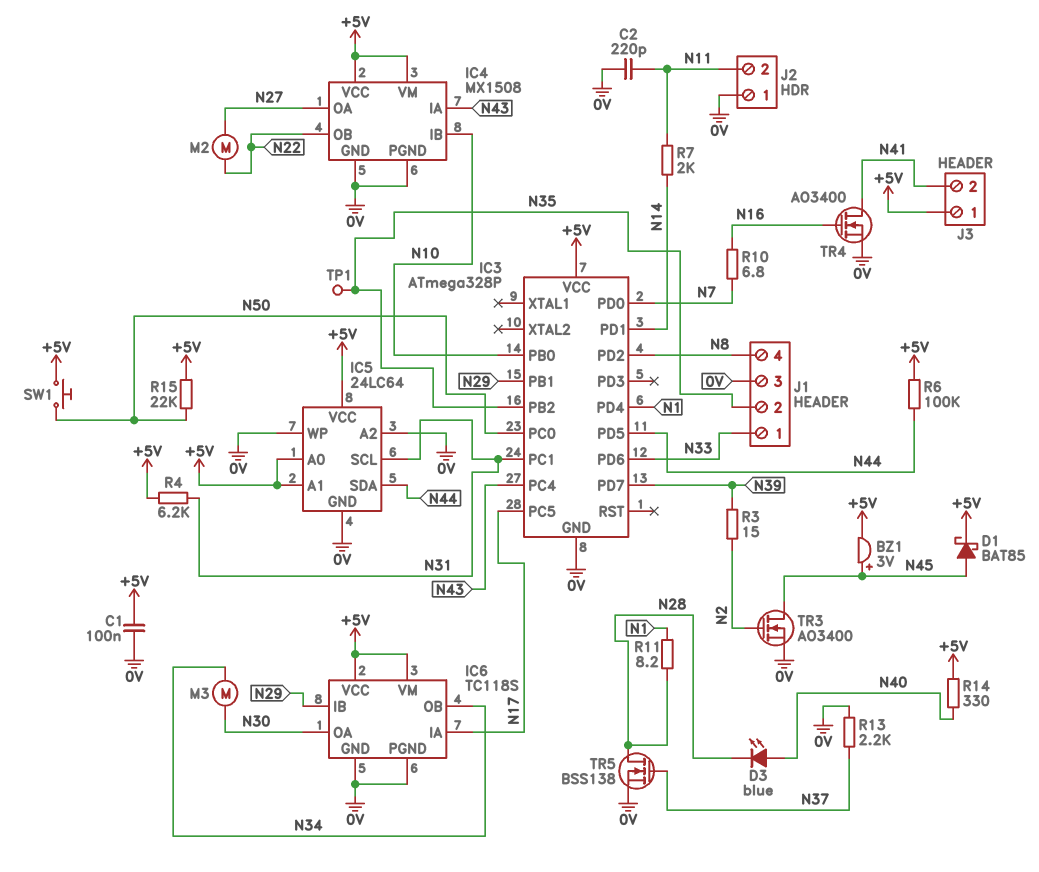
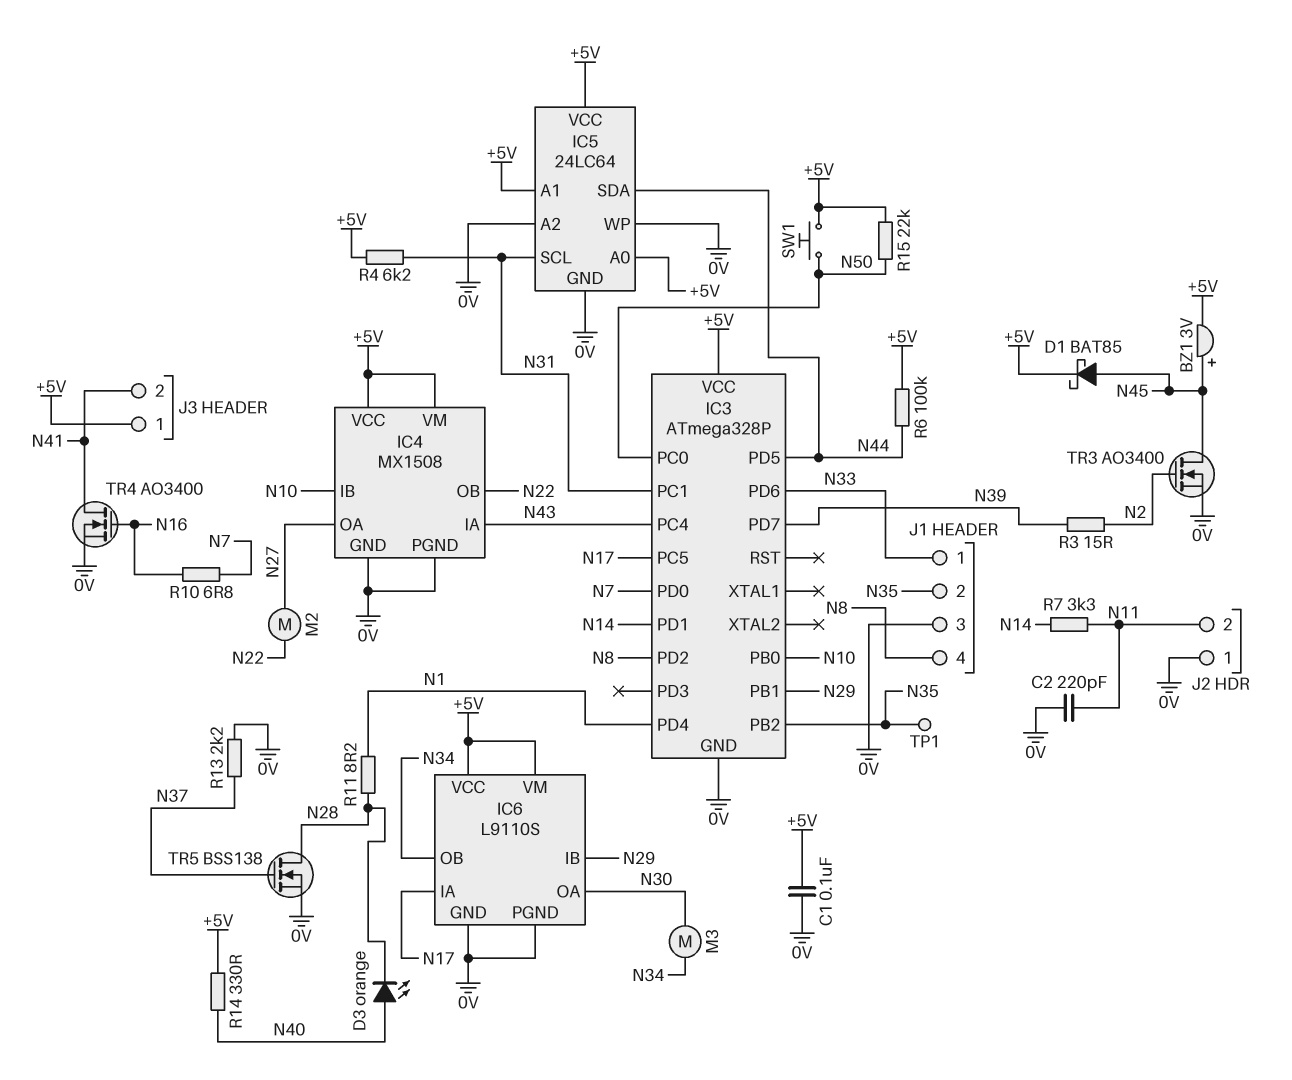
D3: LED blue (A N40, K N28) -> LED orange (A N40, K N28)
IC6: TC118S -> L9110S
R7: 2k (N11, N14) -> 3.3k (N11, N14)

